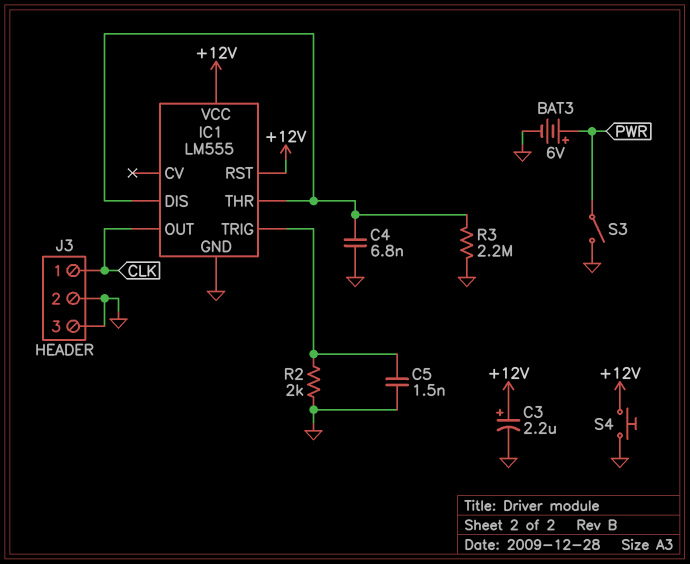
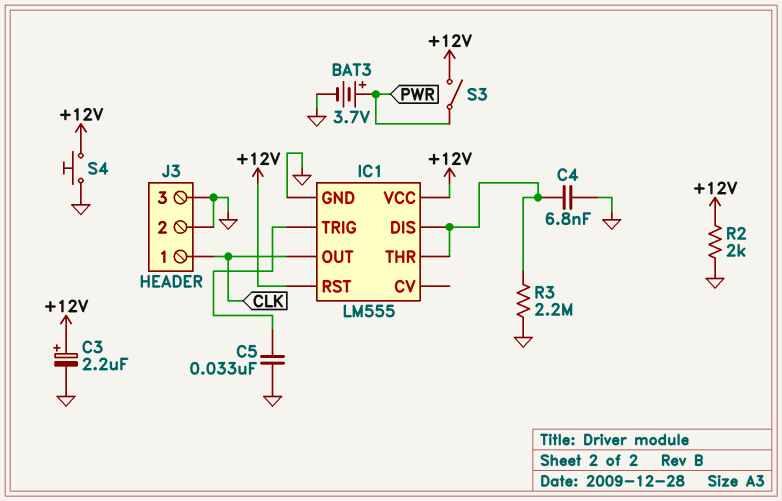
BAT3: 6V (plus PWR, minus GND) -> 3.7V (plus PWR, minus GND)
C5: 1.5nF (GND, IC1/TRIG) -> 33nF (GND, IC1/TRIG)
R2: 2k (GND, IC1/TRIG) -> 2k (+12V, GND)
S3: switch (GND, PWR) -> switch (+12V, PWR)

